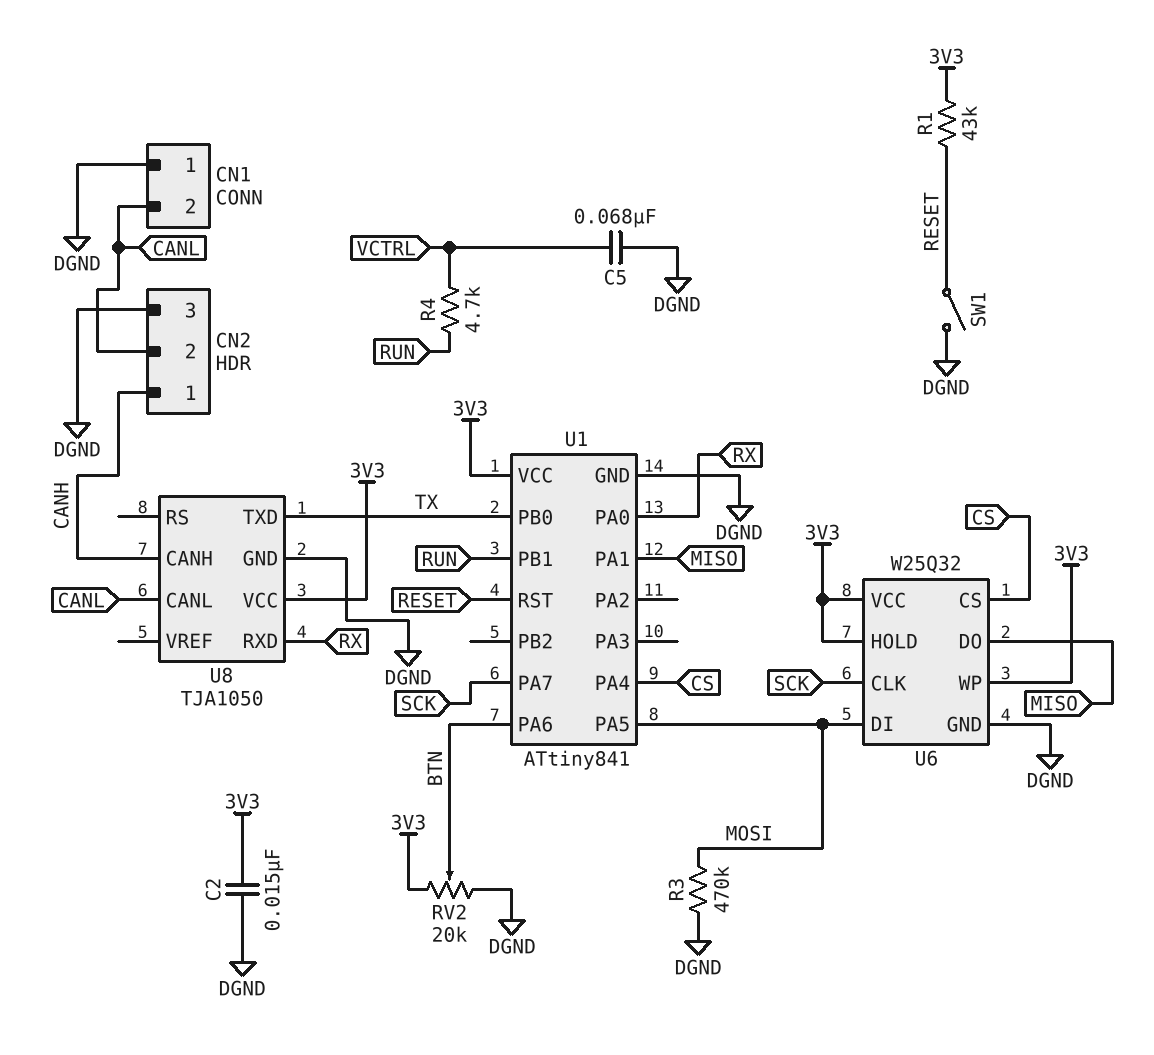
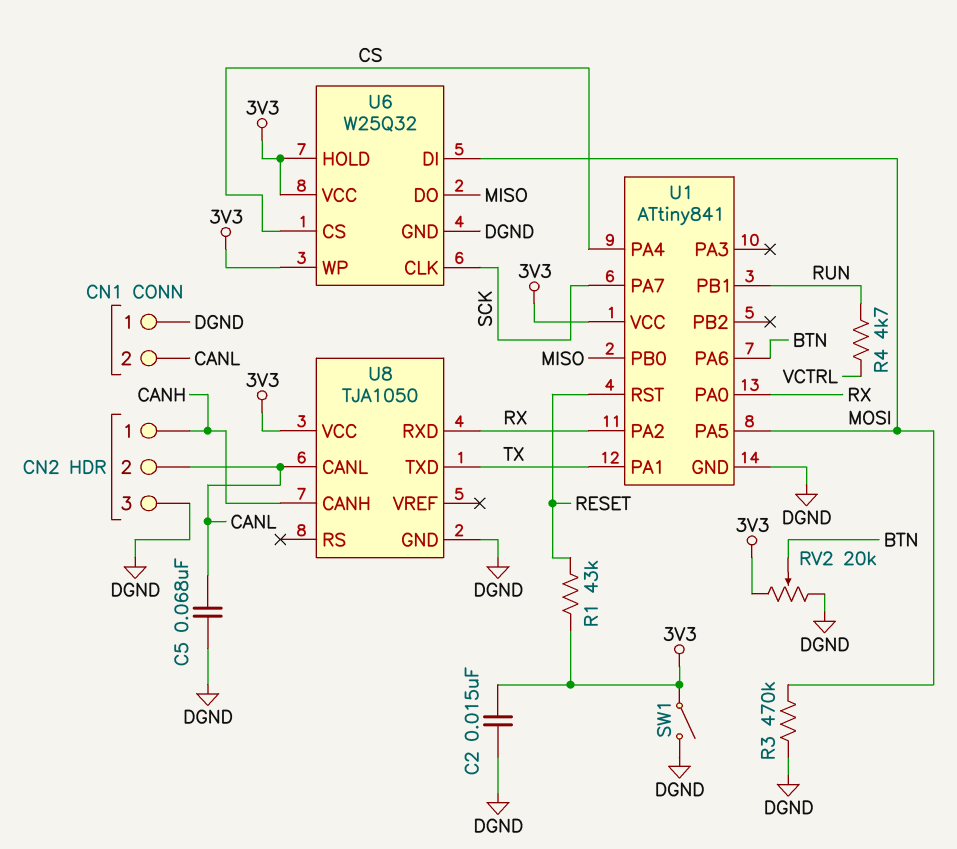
C5: 68nF (DGND, VCTRL) -> 68nF (CANL, DGND)
SW1: switch (DGND, RESET) -> switch (3V3, DGND)
U1 pin PA1: MISO -> TX
U1 pin PA2: none -> RX
U1 pin PB0: TX -> MISO

